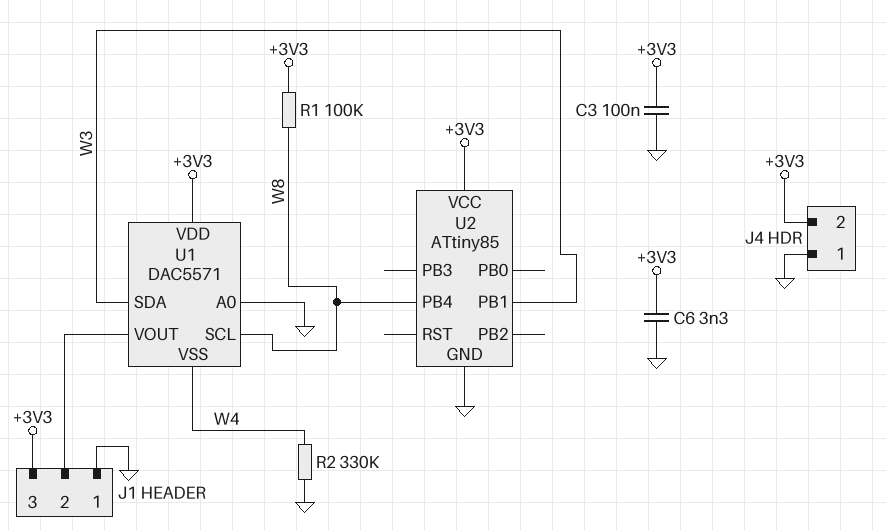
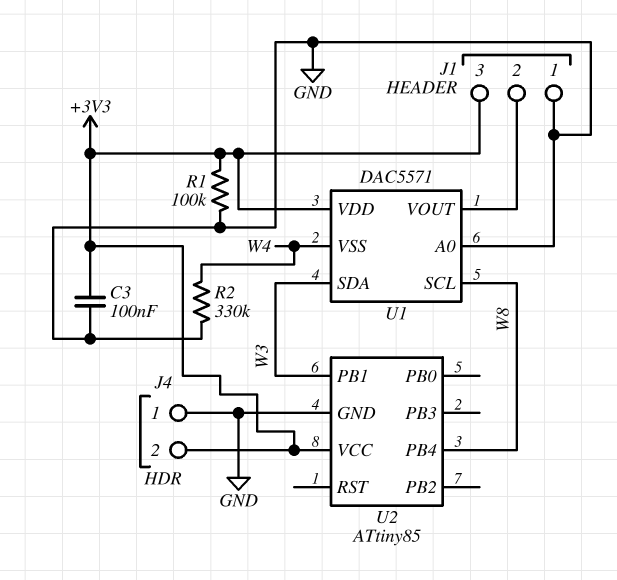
C6: 3.3nF (+3V3, GND) -> none
R1: 100k (+3V3, W8) -> 100k (+3V3, GND)

